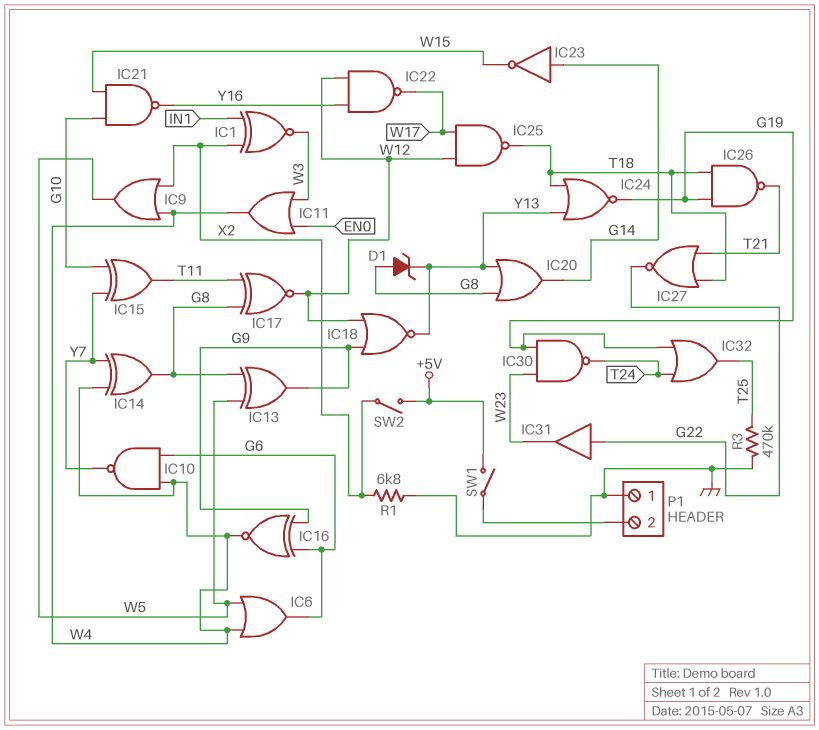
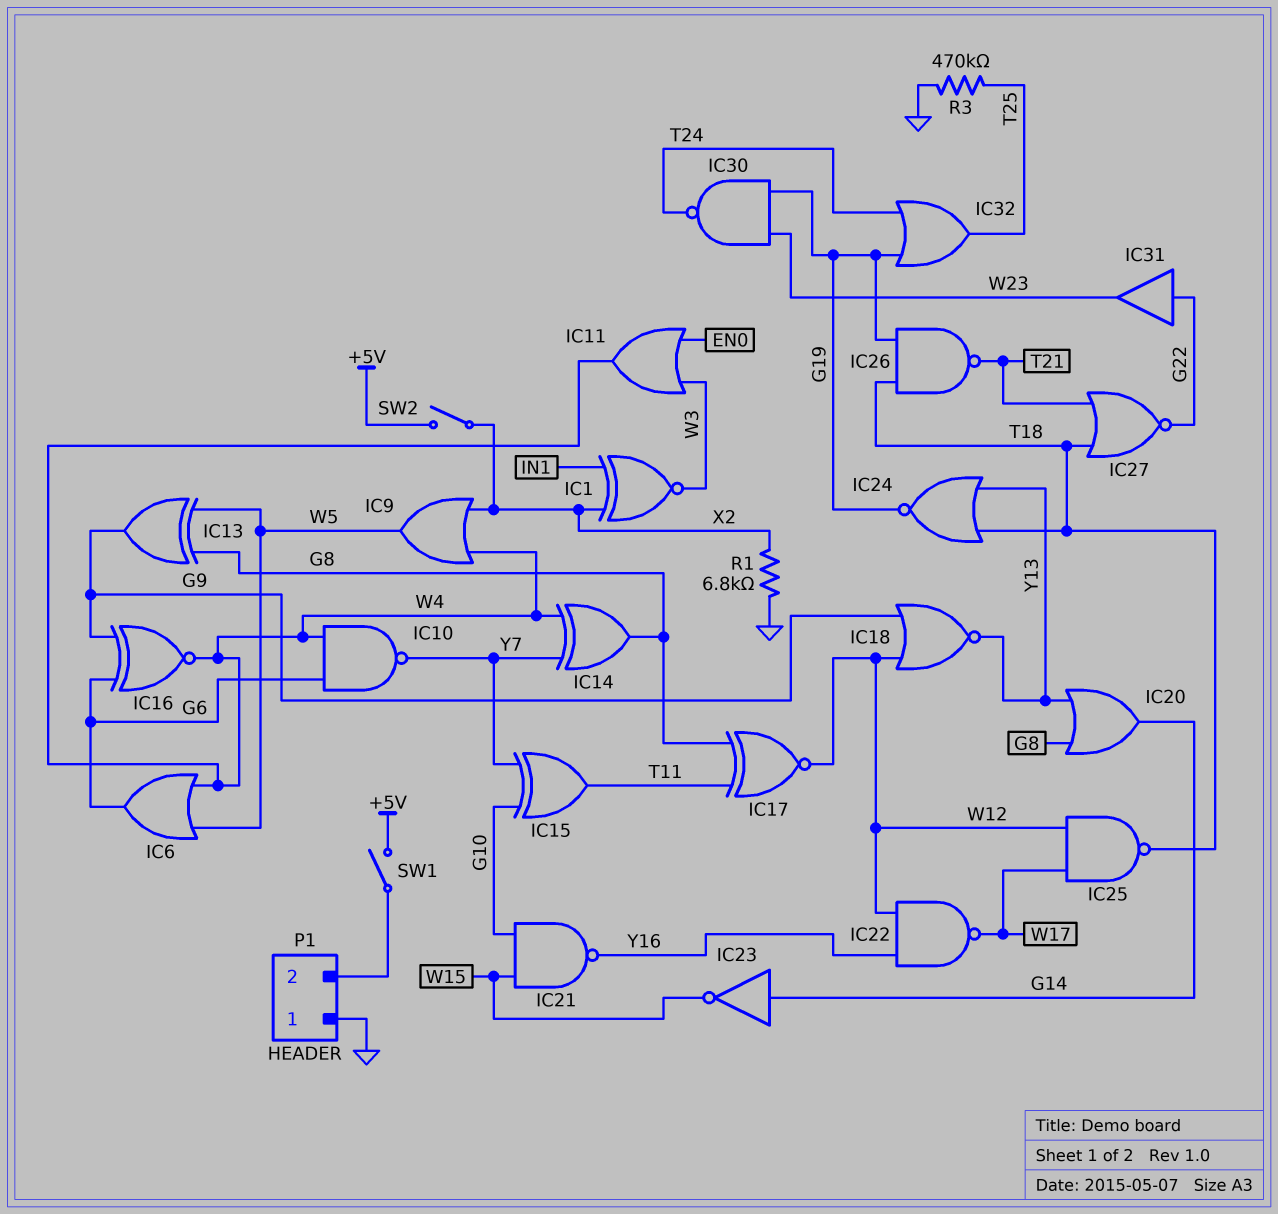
D1: zener (A G8, K Y13) -> none

